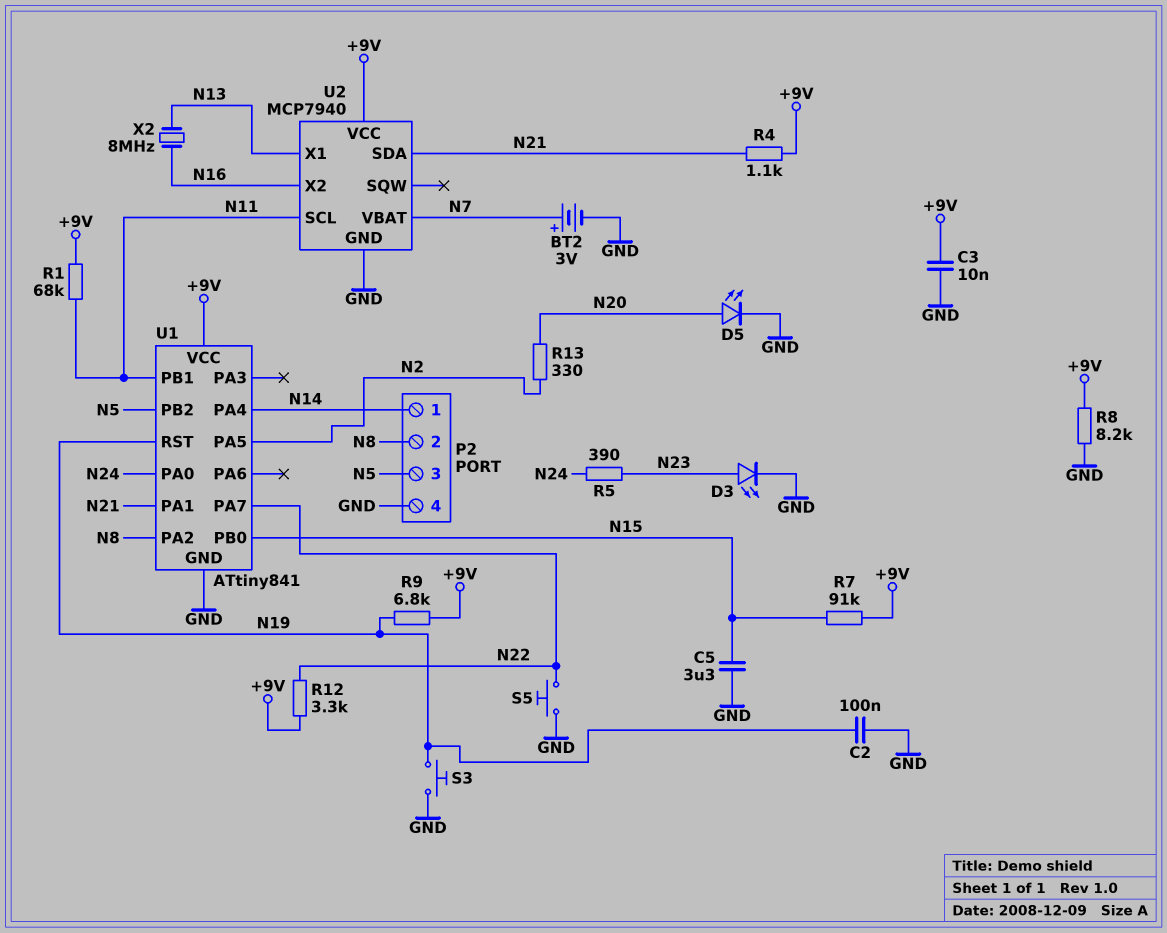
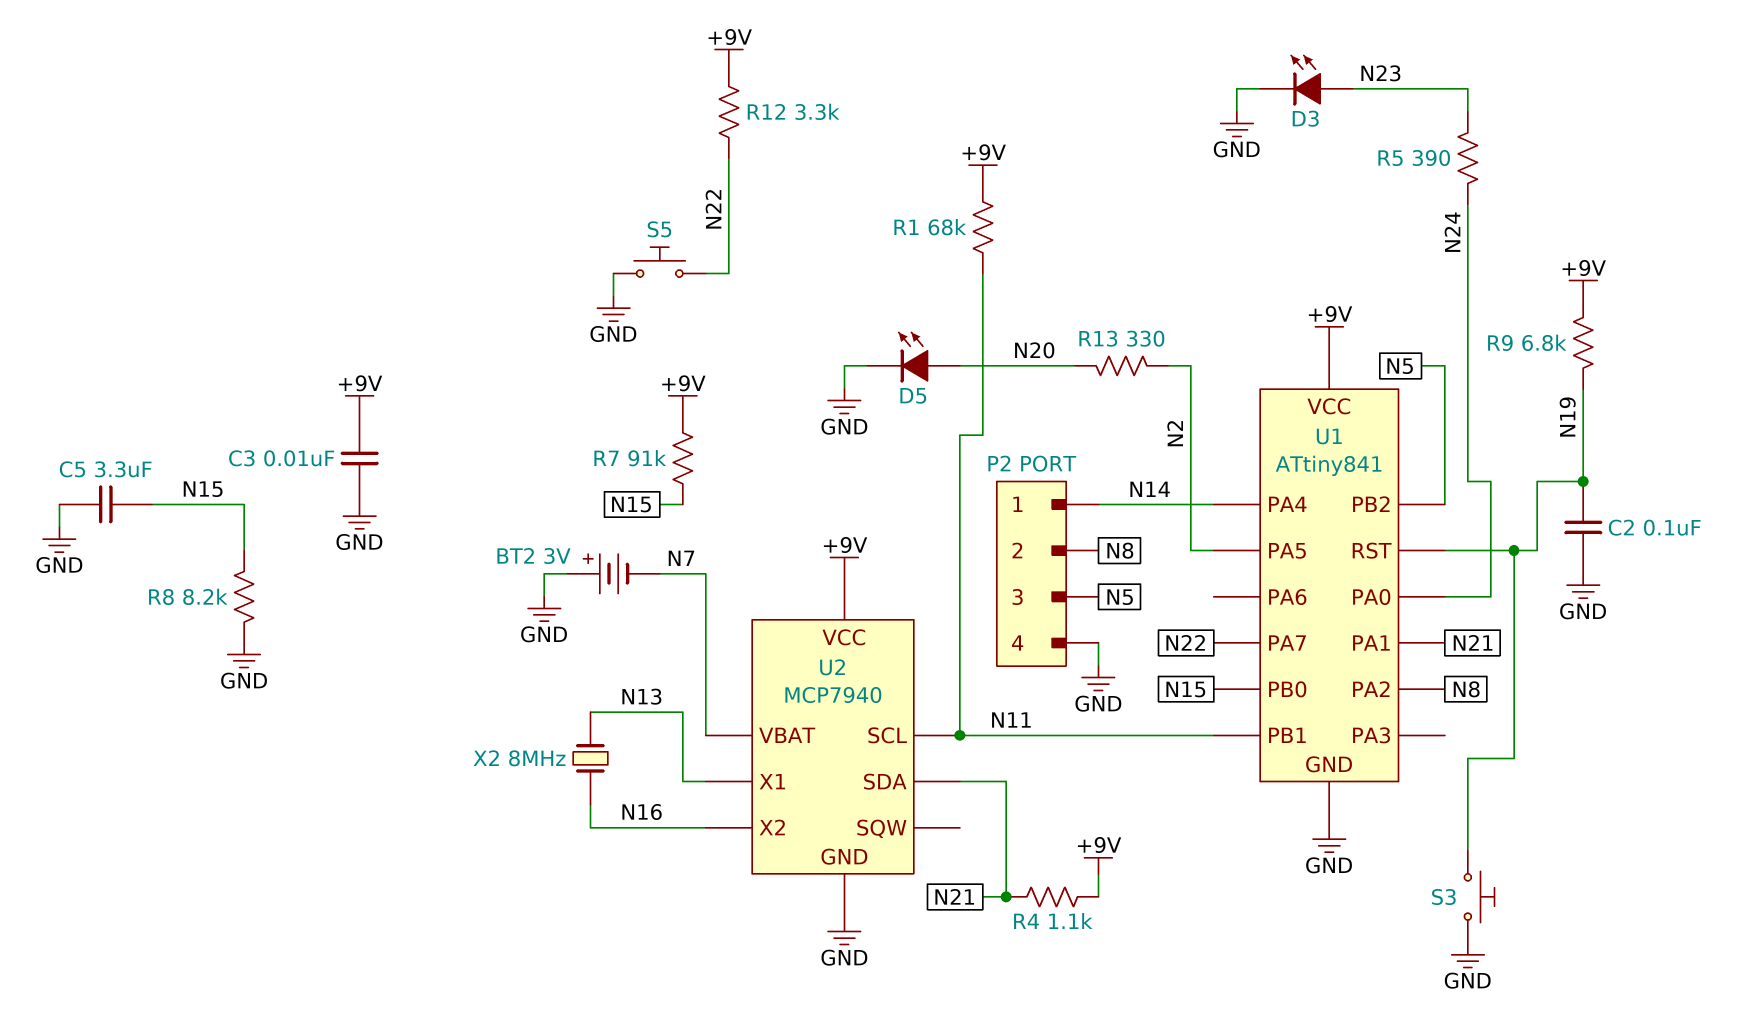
BT2: 3V (plus N7, minus GND) -> 3V (plus GND, minus N7)
R8: 8.2k (+9V, GND) -> 8.2k (GND, N15)

